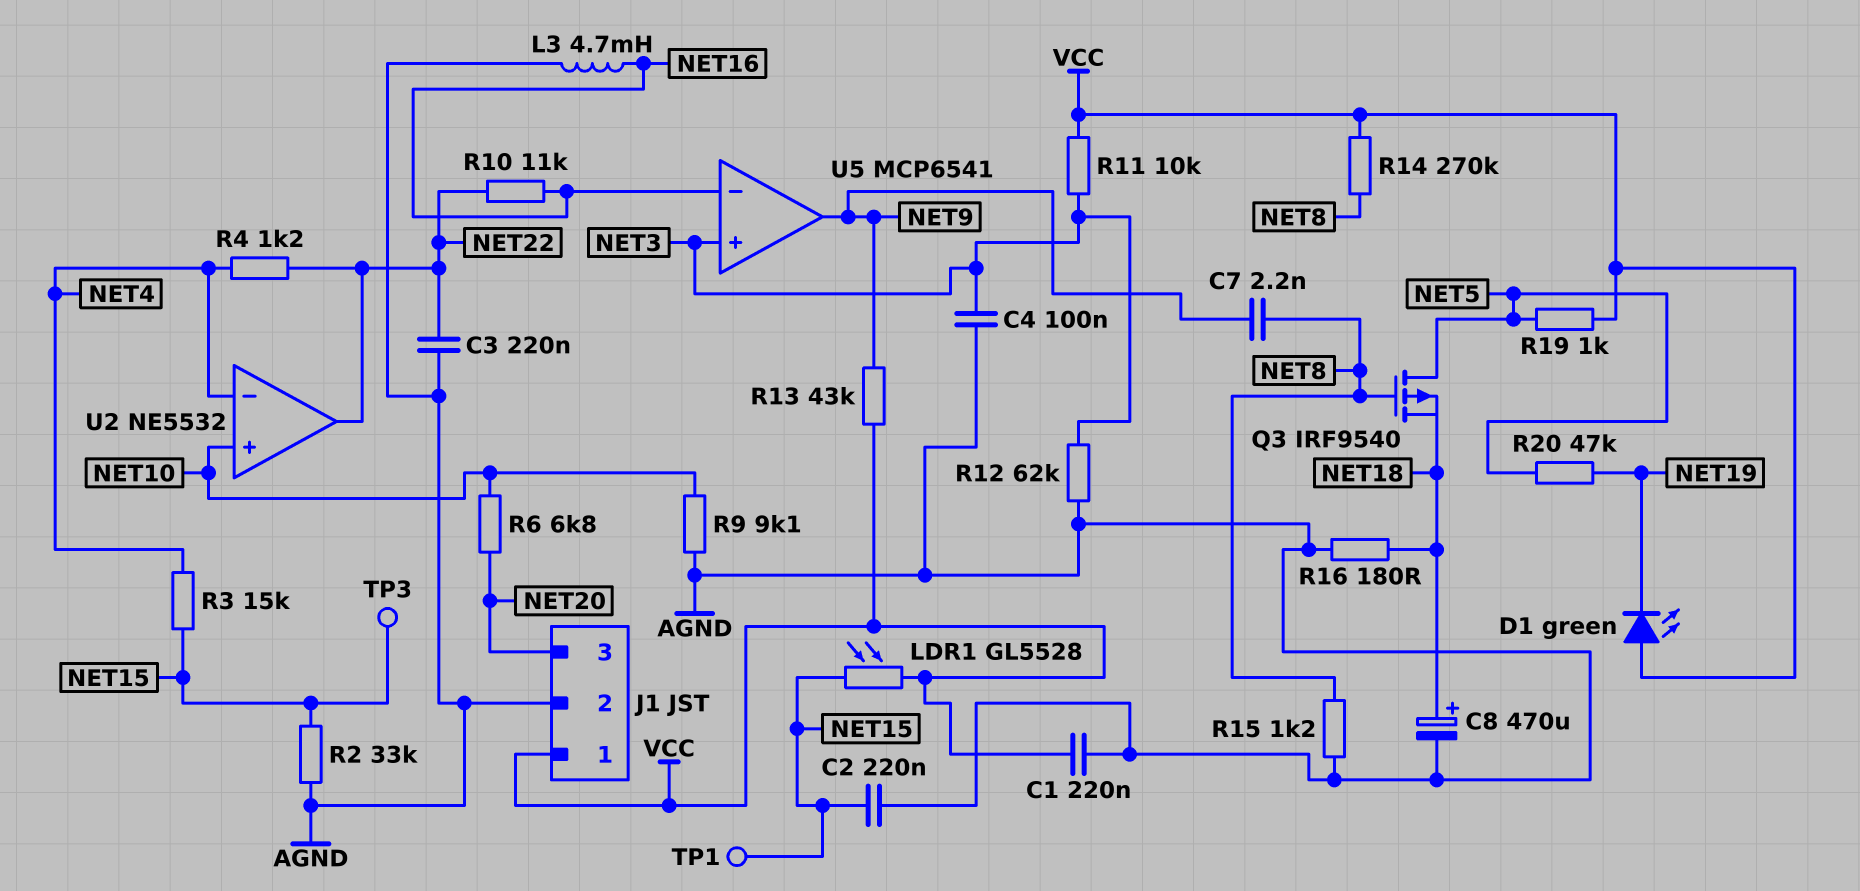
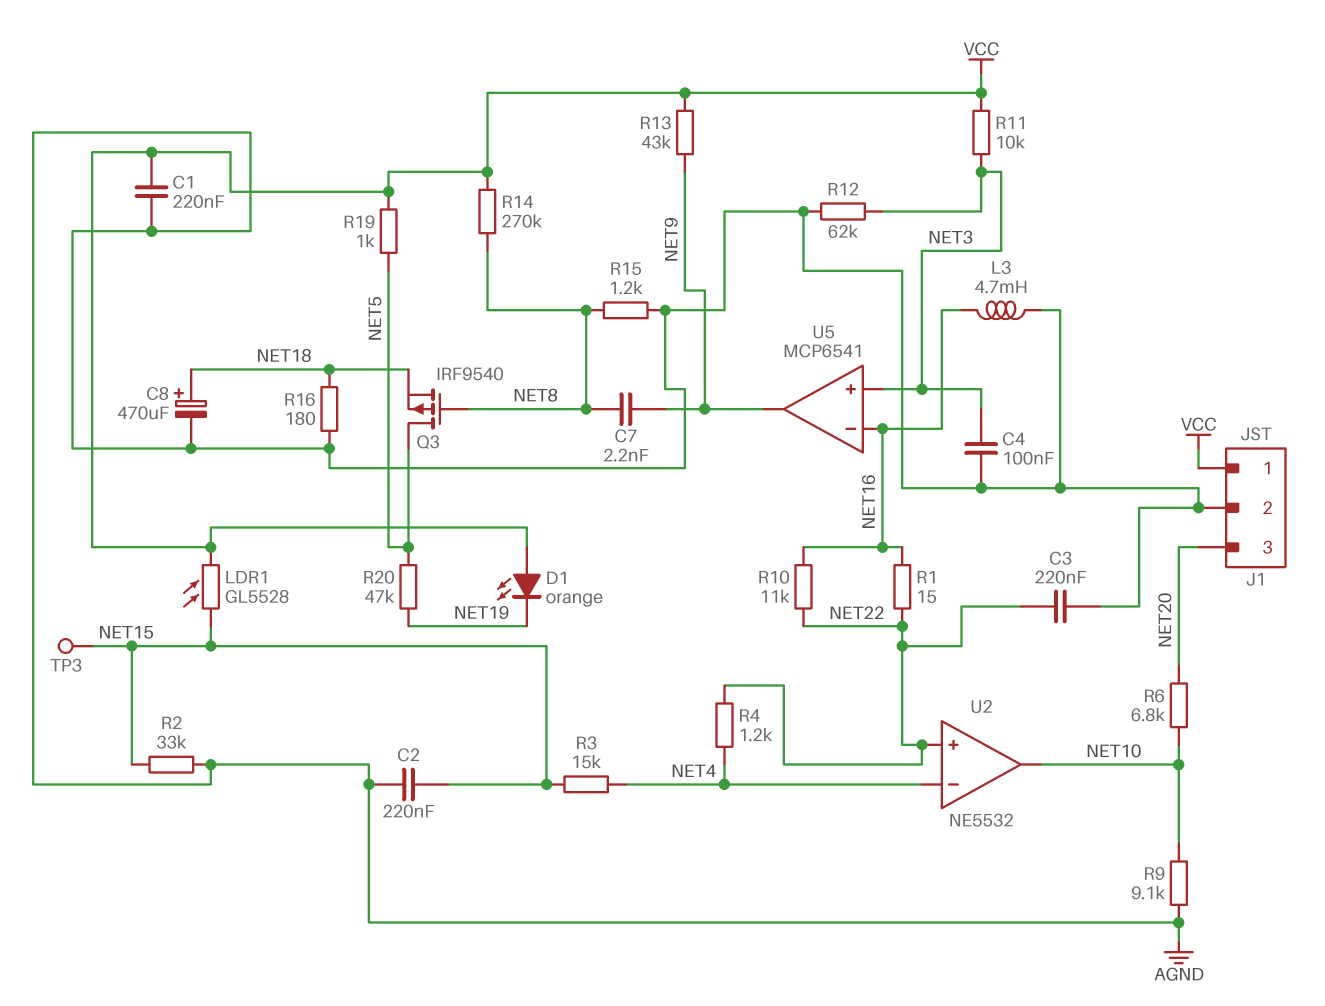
D1: LED green (A VCC, K NET19) -> LED orange (A VCC, K NET19)
R1: none -> 15 (NET16, NET22)
TP1: test point (NET15) -> none
U2 pin in+: NET10 -> NET22
U2 pin out: NET22 -> NET10

